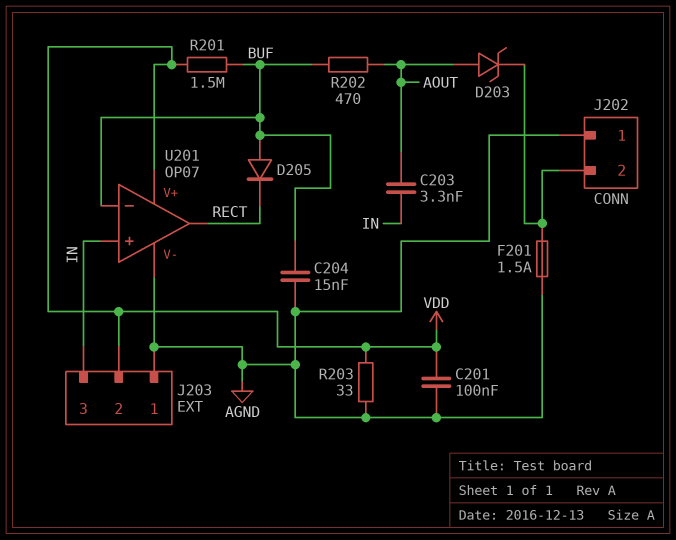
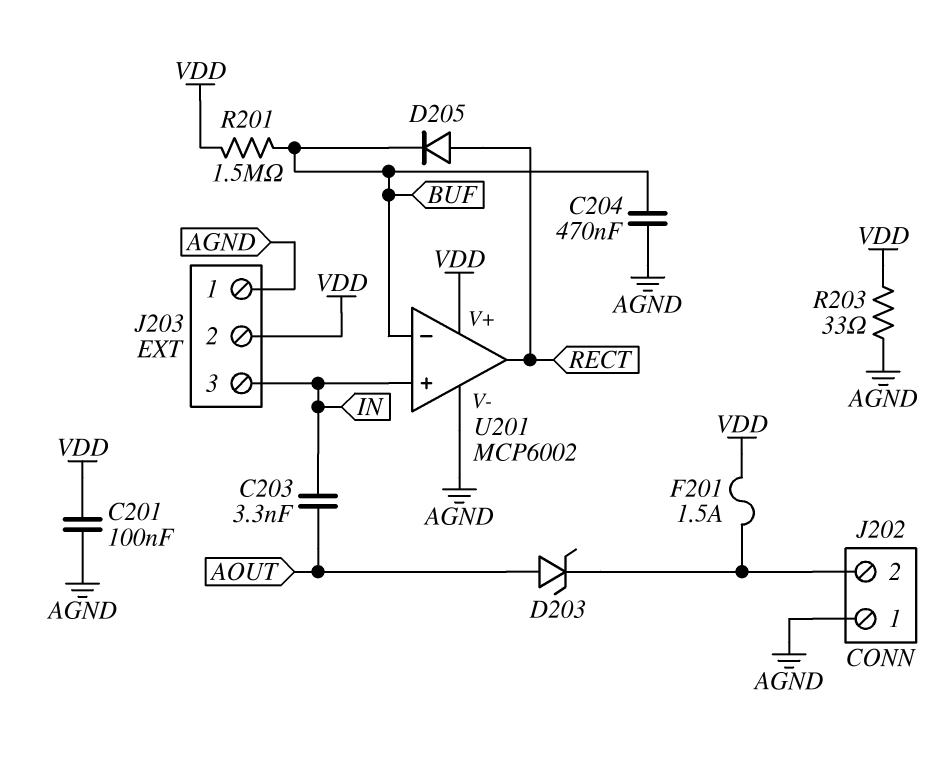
C204: 15nF (AGND, BUF) -> 470nF (AGND, BUF)
D205: diode (A BUF, K RECT) -> diode (A RECT, K BUF)
F201: 1.5A (AGND, J202/2) -> 1.5A (J202/2, VDD)
R202: 470 (AOUT, BUF) -> none
U201: OP07 -> MCP6002

